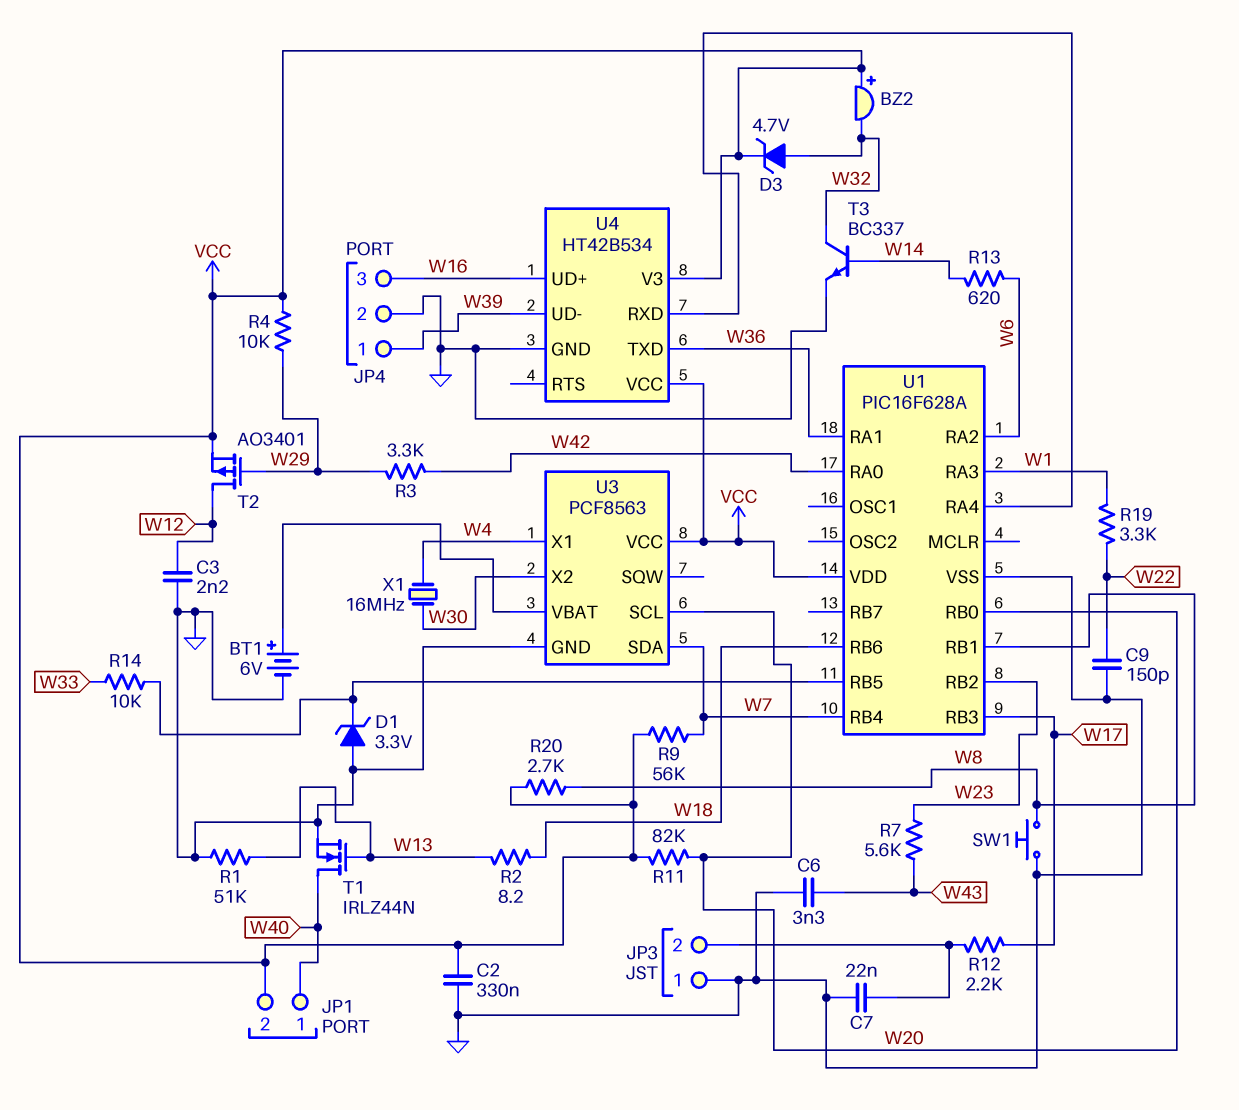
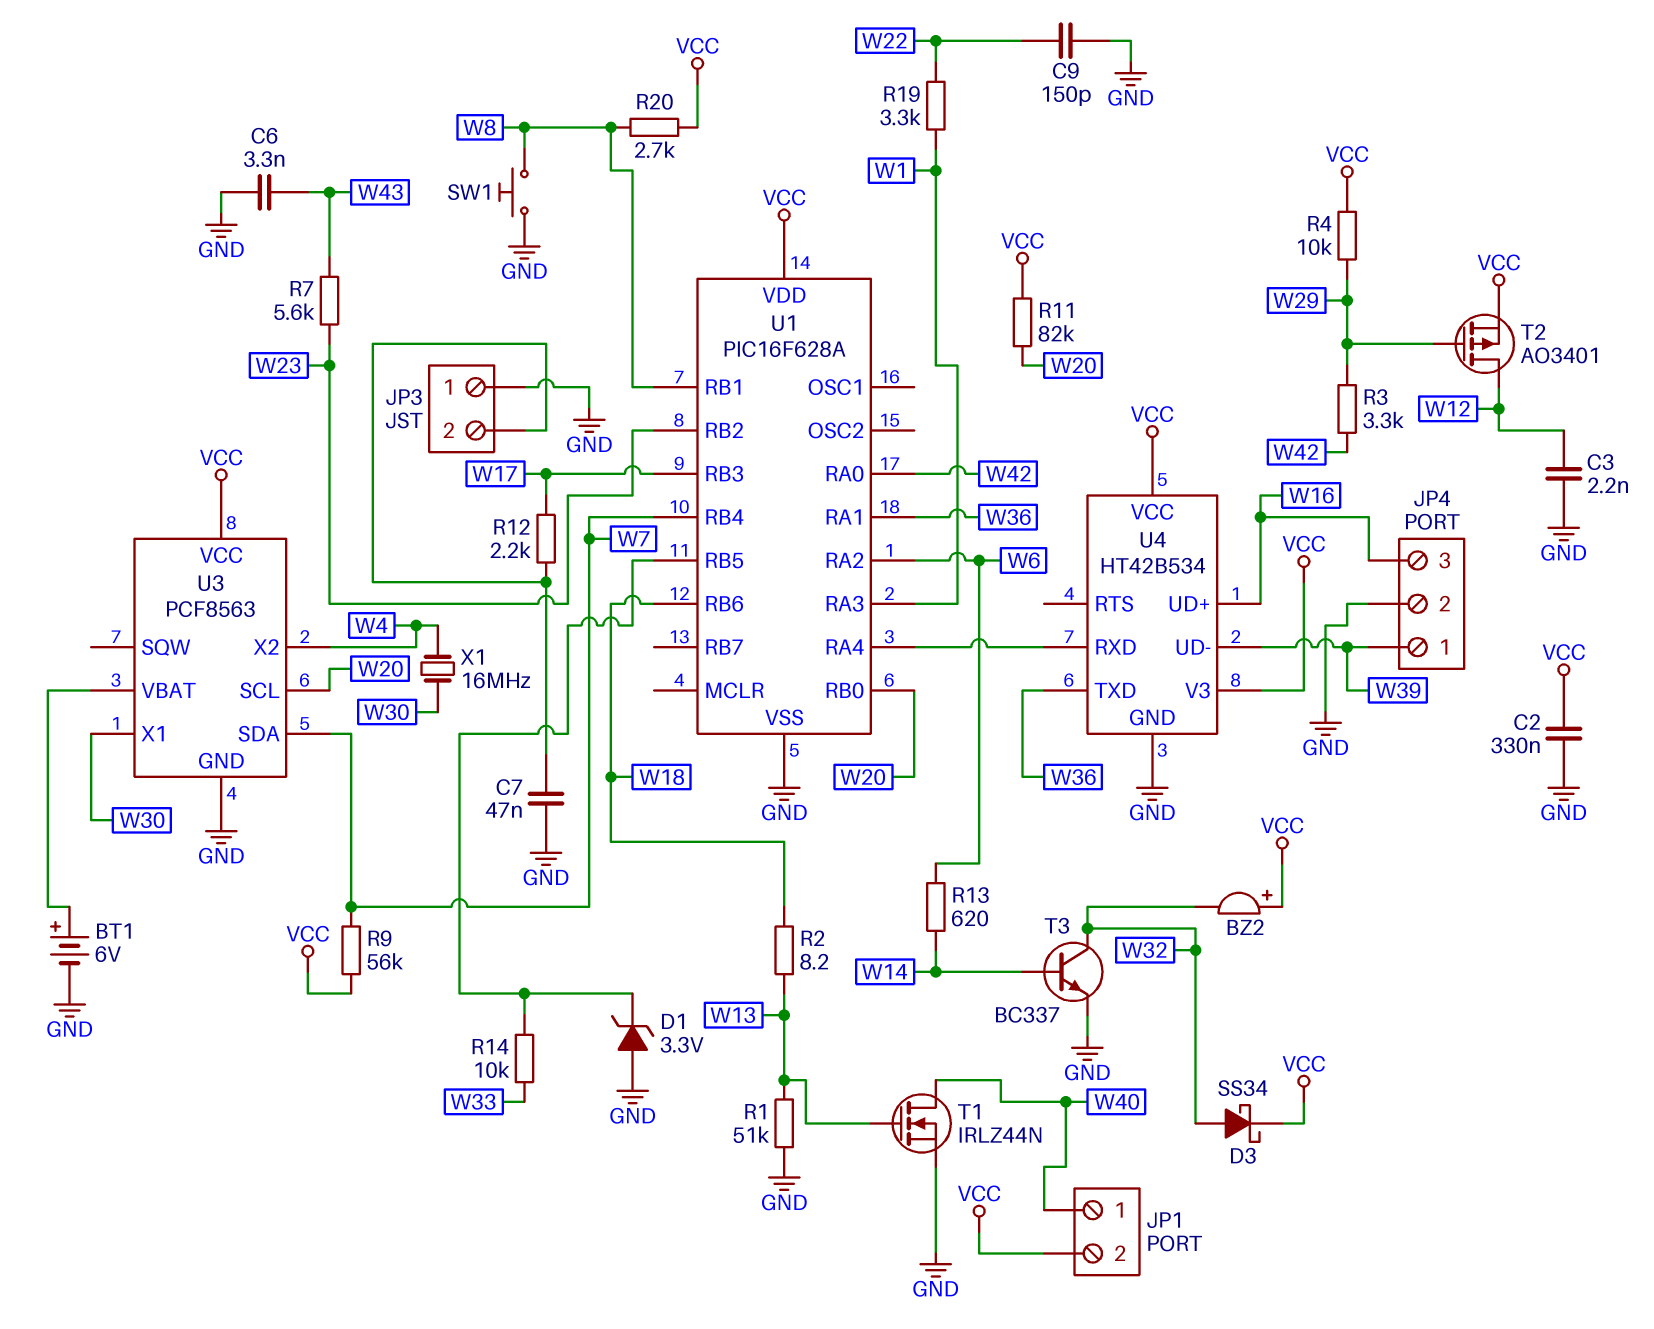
C7: 22nF (GND, JP3/2) -> 47nF (GND, JP3/2)
D3: zener 4.7V (A W32, K VCC) -> schottky SS34 (A W32, K VCC)
U3 pin X1: W4 -> W30
U3 pin X2: W30 -> W4

